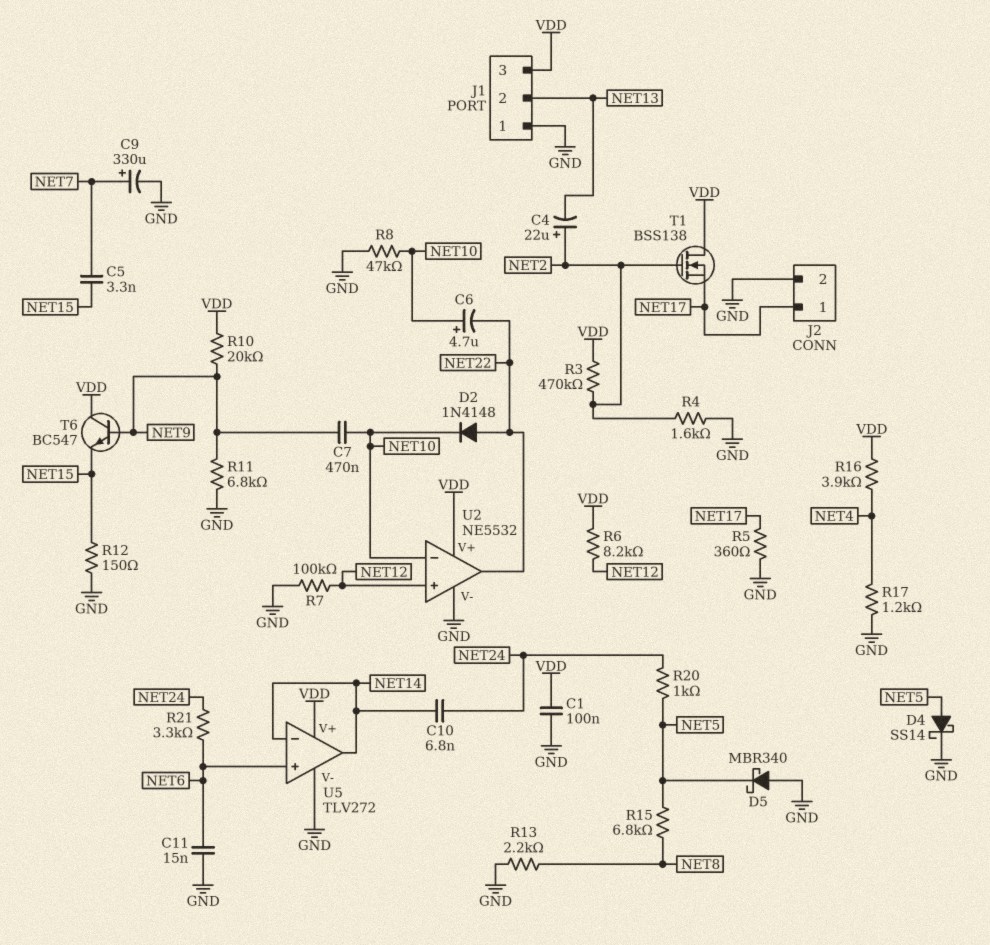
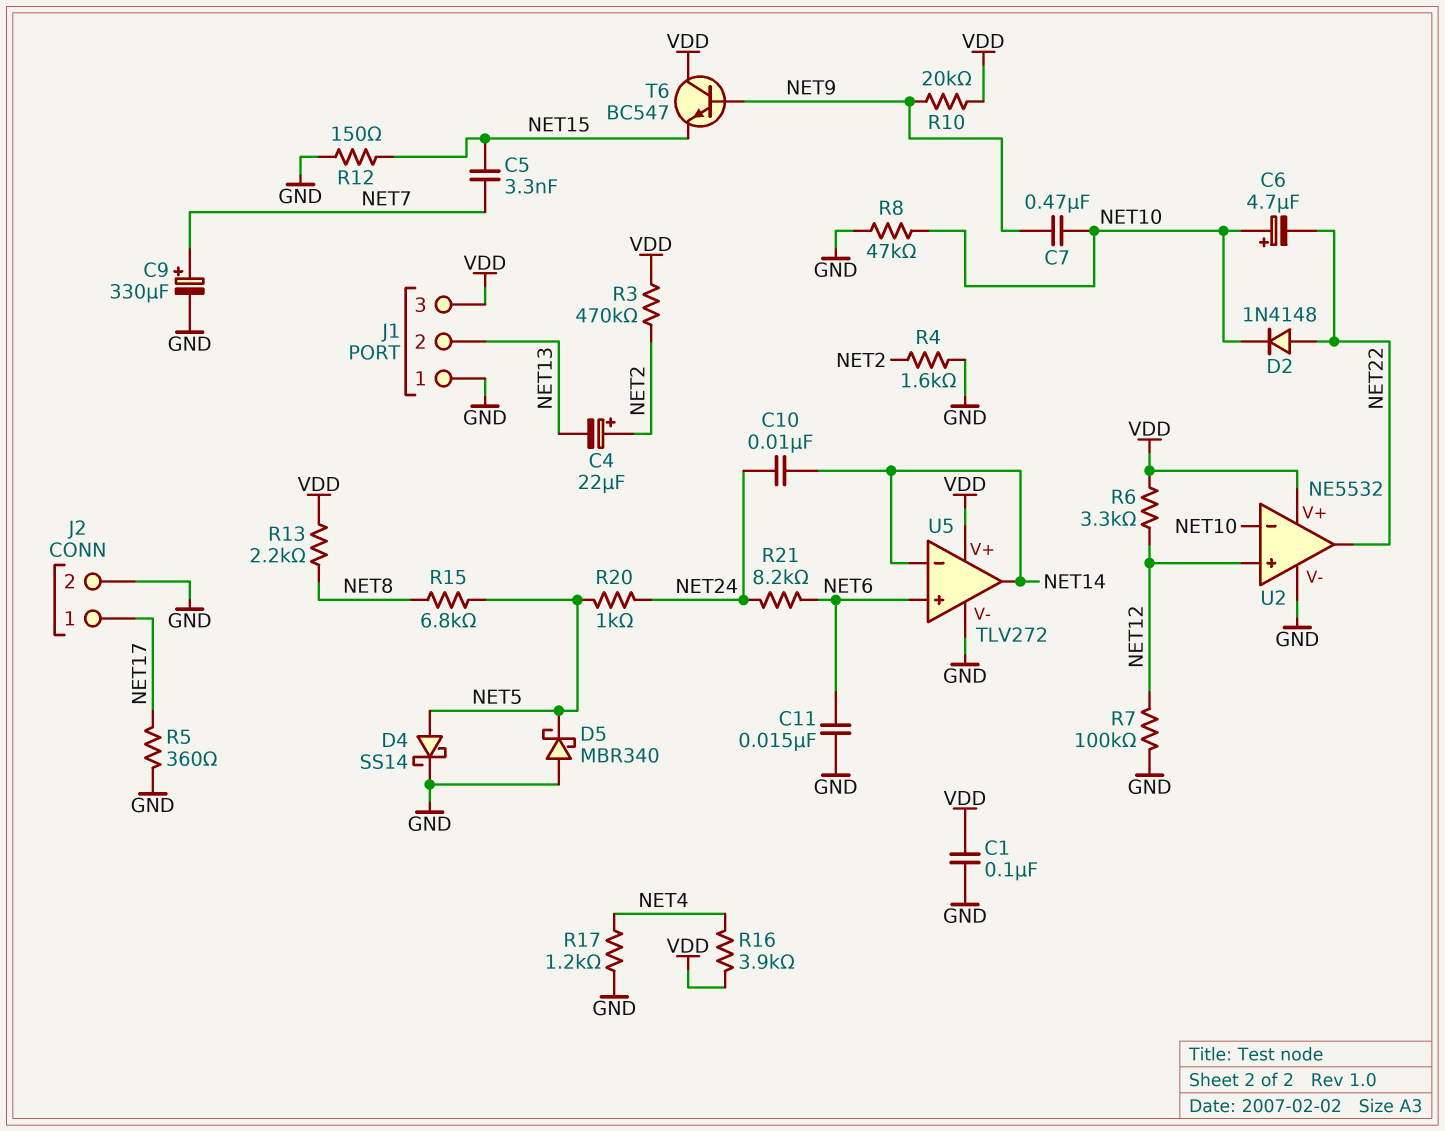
C10: 6.8nF (NET14, NET24) -> 10nF (NET14, NET24)
R6: 8.2k (NET12, VDD) -> 3.3k (NET12, VDD)
R11: 6.8k (GND, NET9) -> none
R13: 2.2k (GND, NET8) -> 2.2k (NET8, VDD)
R21: 3.3k (NET6, NET24) -> 8.2k (NET6, NET24)
T1: NMOS BSS138 (G NET2, D VDD, S NET17) -> none

